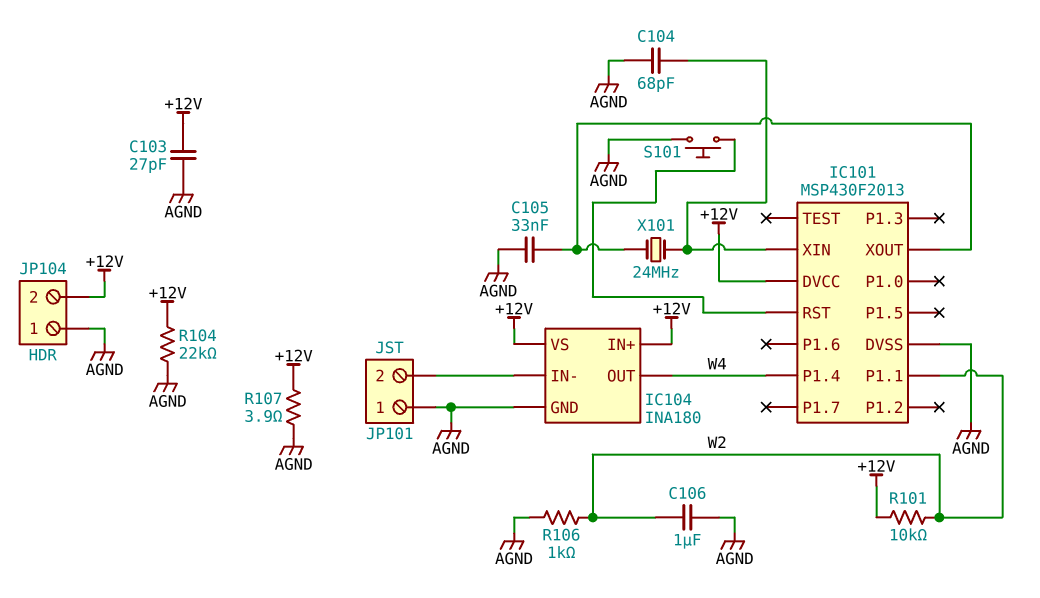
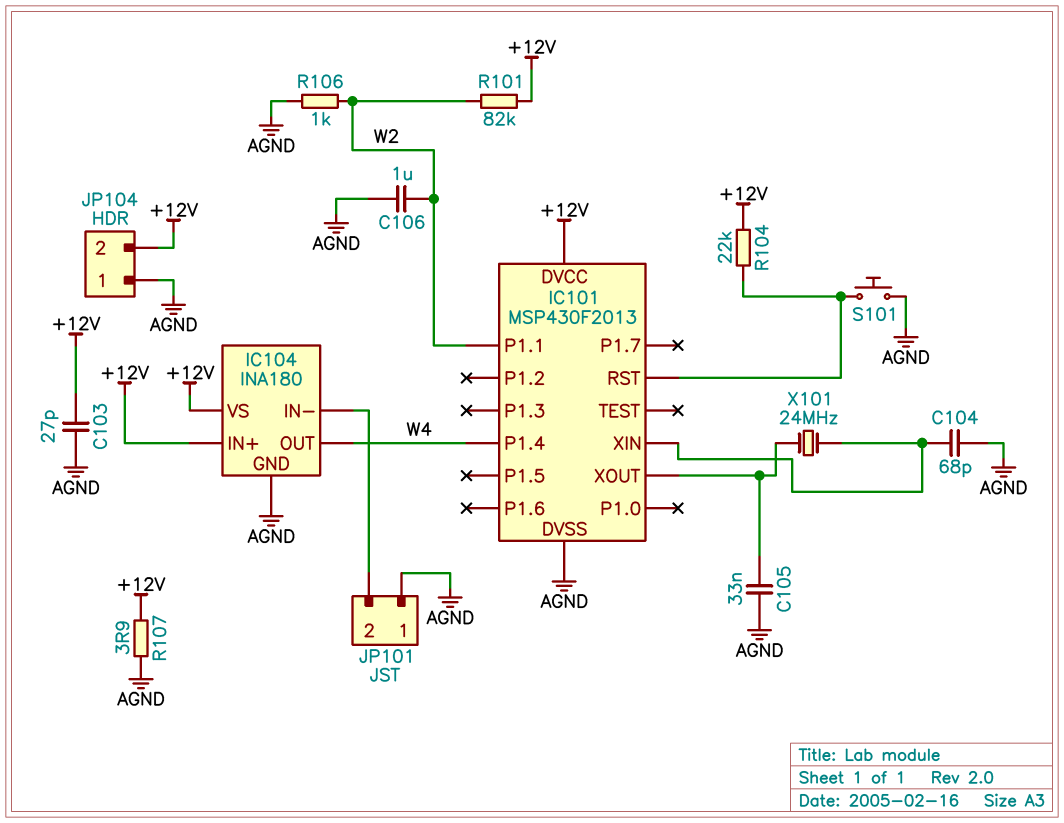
R101: 10k (+12V, W2) -> 82k (+12V, W2)
R104: 22k (+12V, AGND) -> 22k (+12V, IC101/RST)

